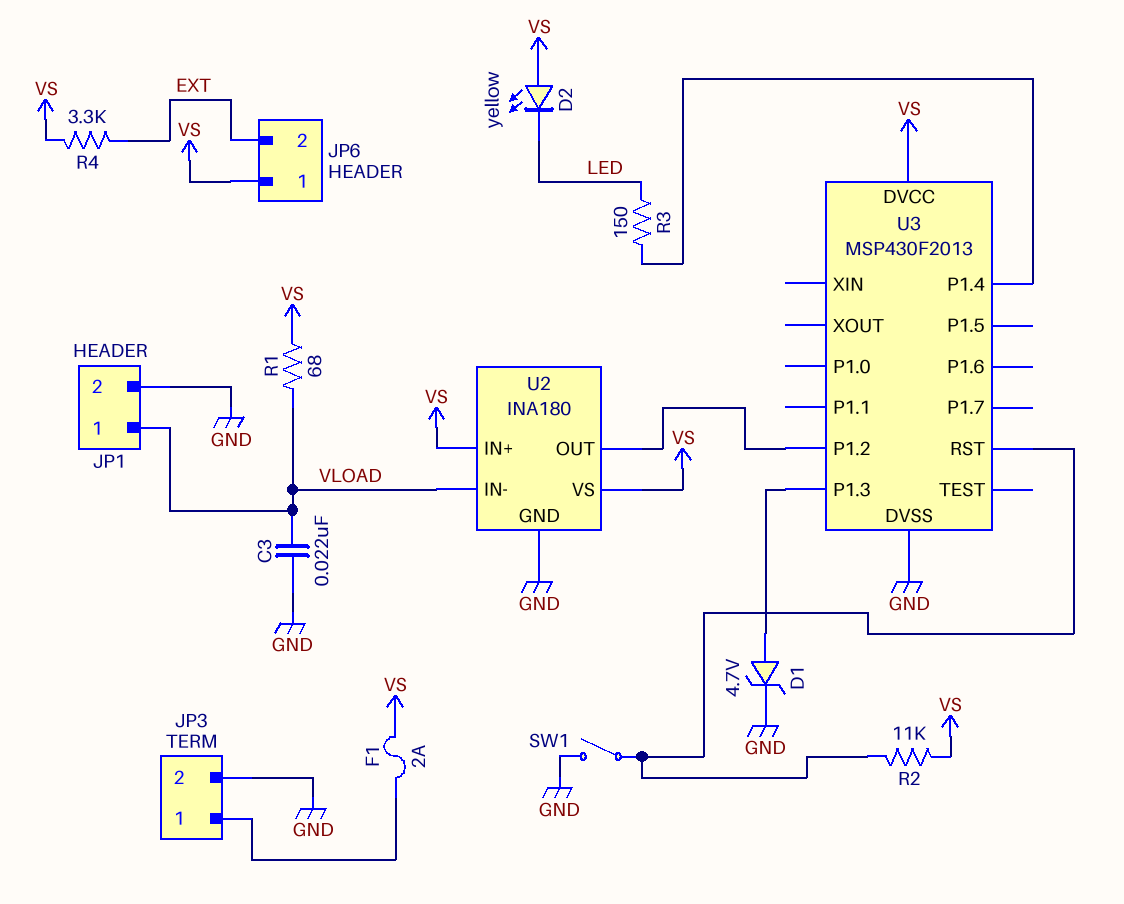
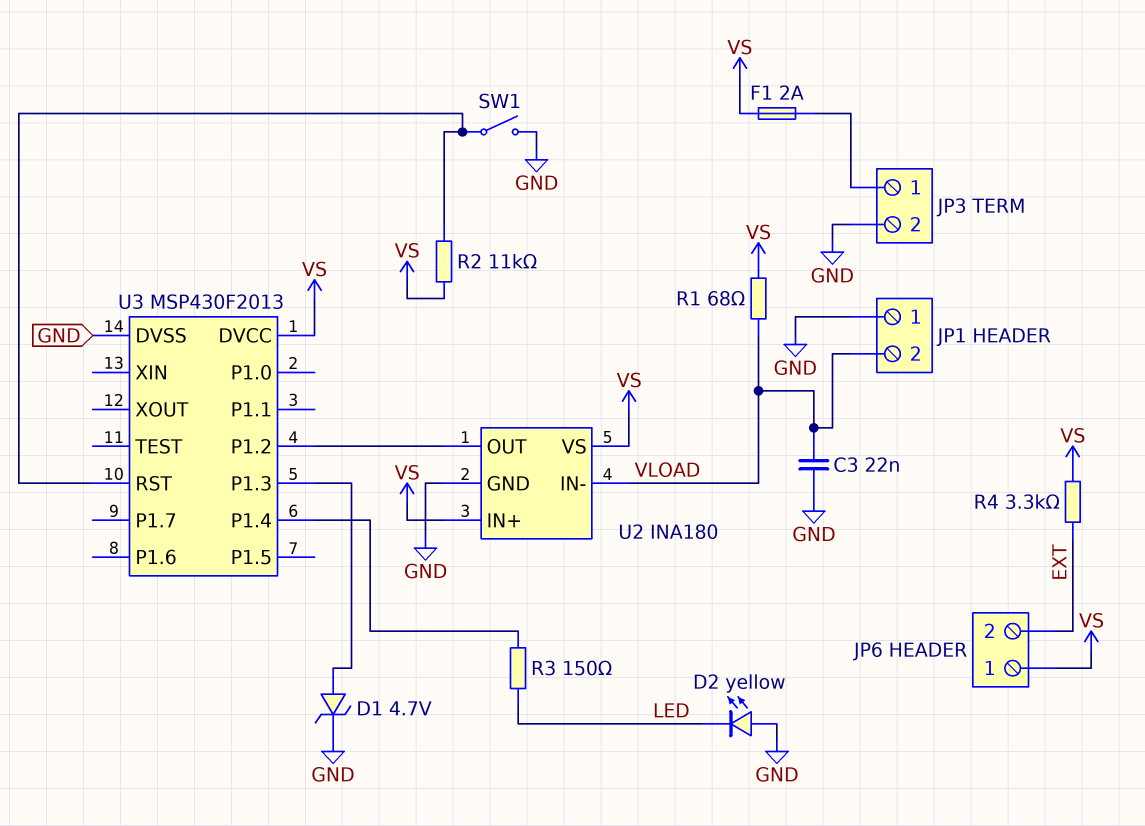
D2: LED yellow (A VS, K LED) -> LED yellow (A GND, K LED)
JP1 pin 1: VLOAD -> GND
JP1 pin 2: GND -> VLOAD

